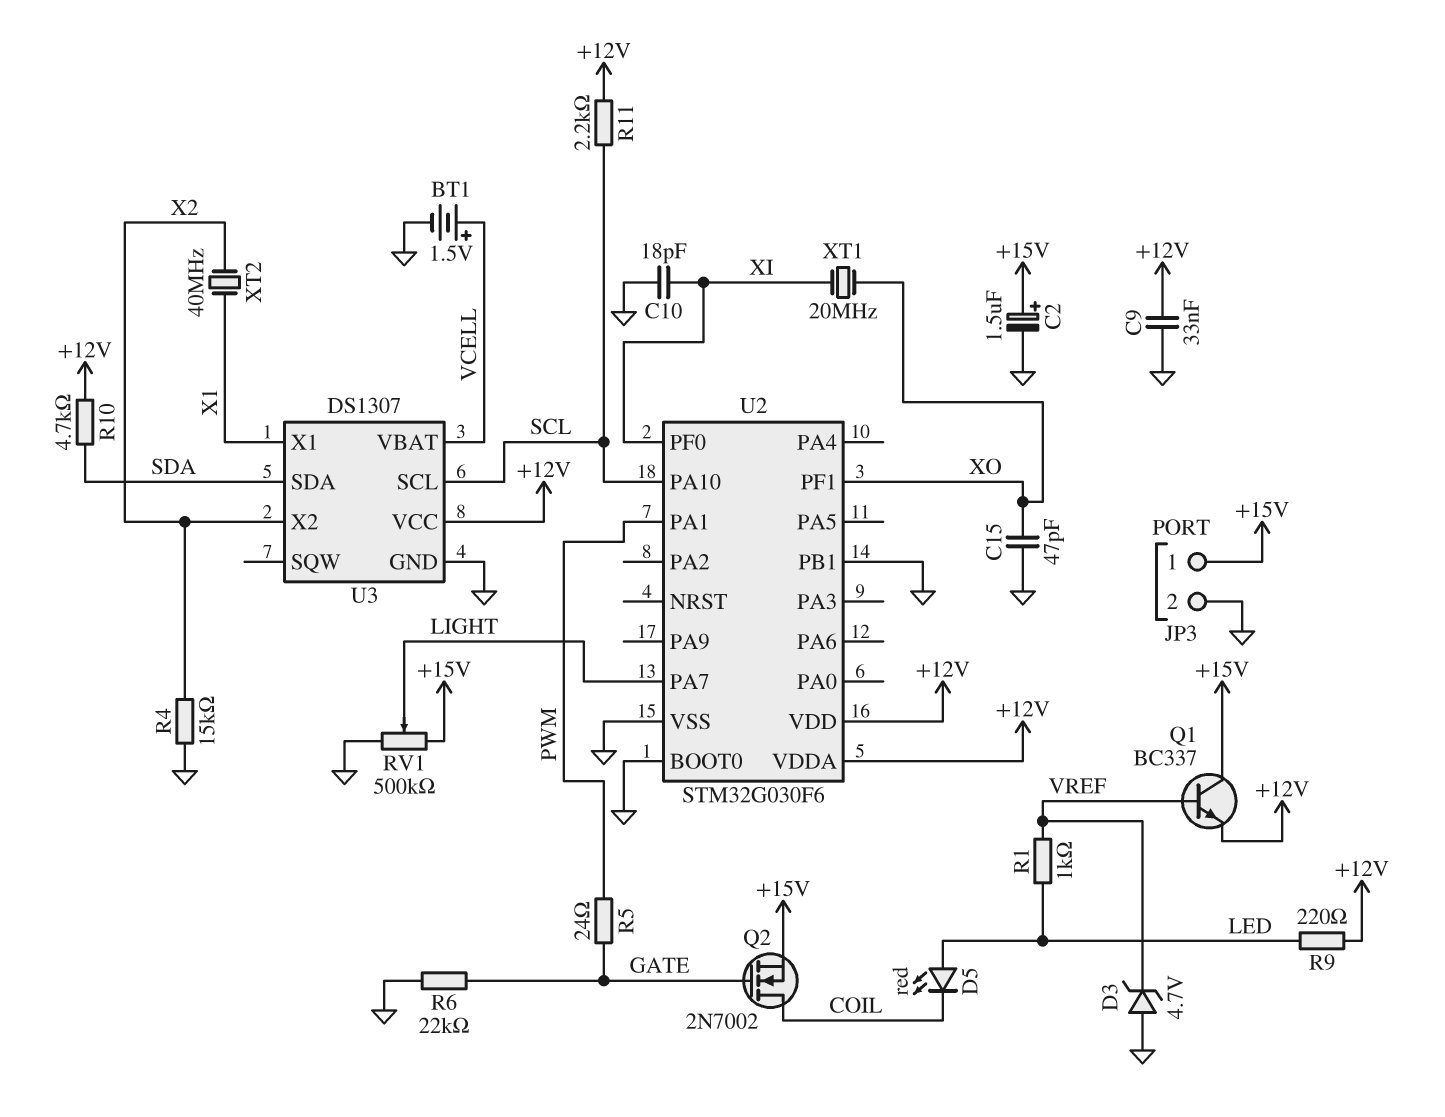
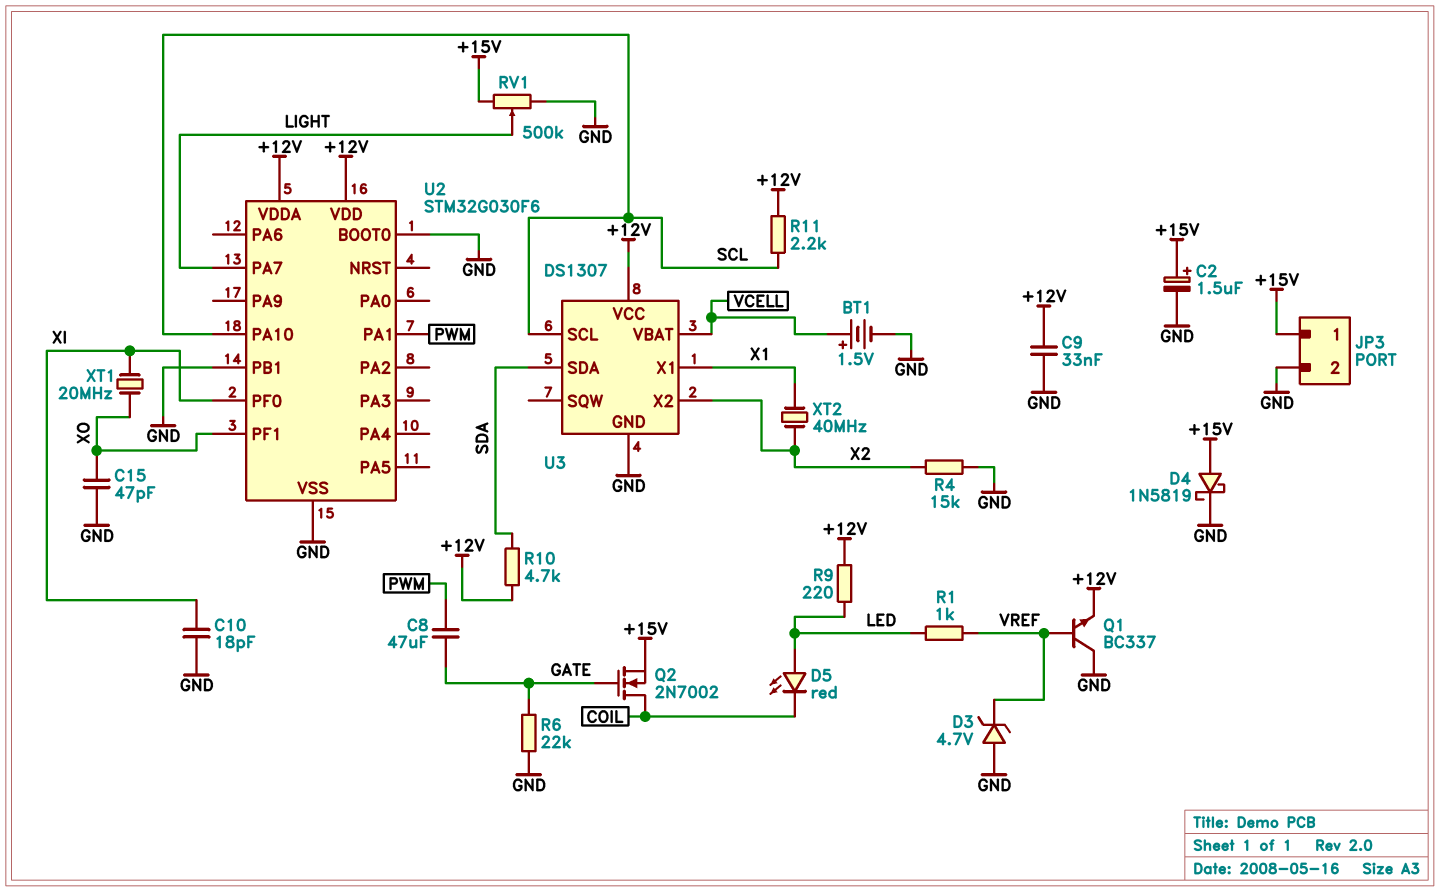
C8: none -> 47uF (GATE, PWM)
D4: none -> schottky 1N5819 (A +15V, K GND)
Q1: NPN BC337 (B VREF, C +15V, E +12V) -> NPN BC337 (B VREF, C GND, E +12V)
R5: 24 (GATE, PWM) -> none

